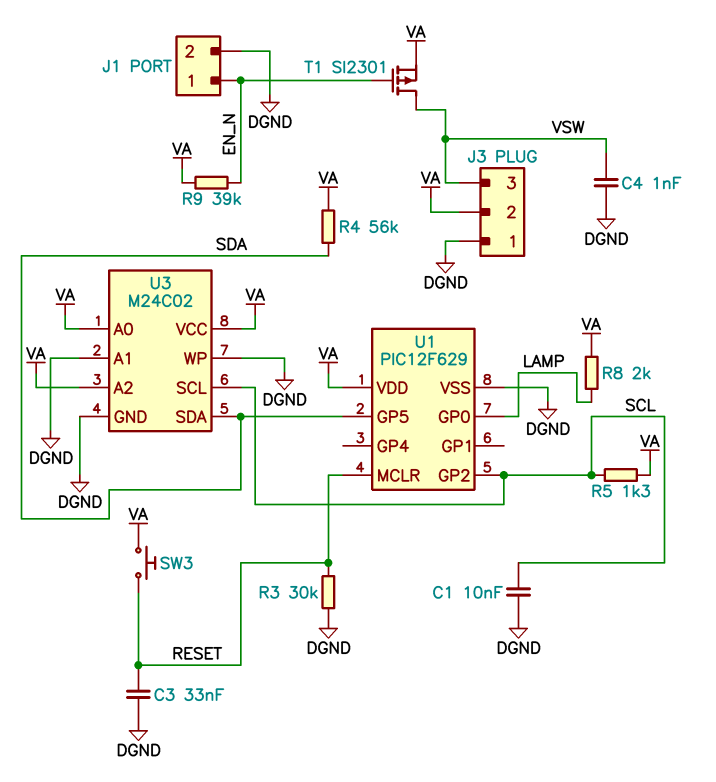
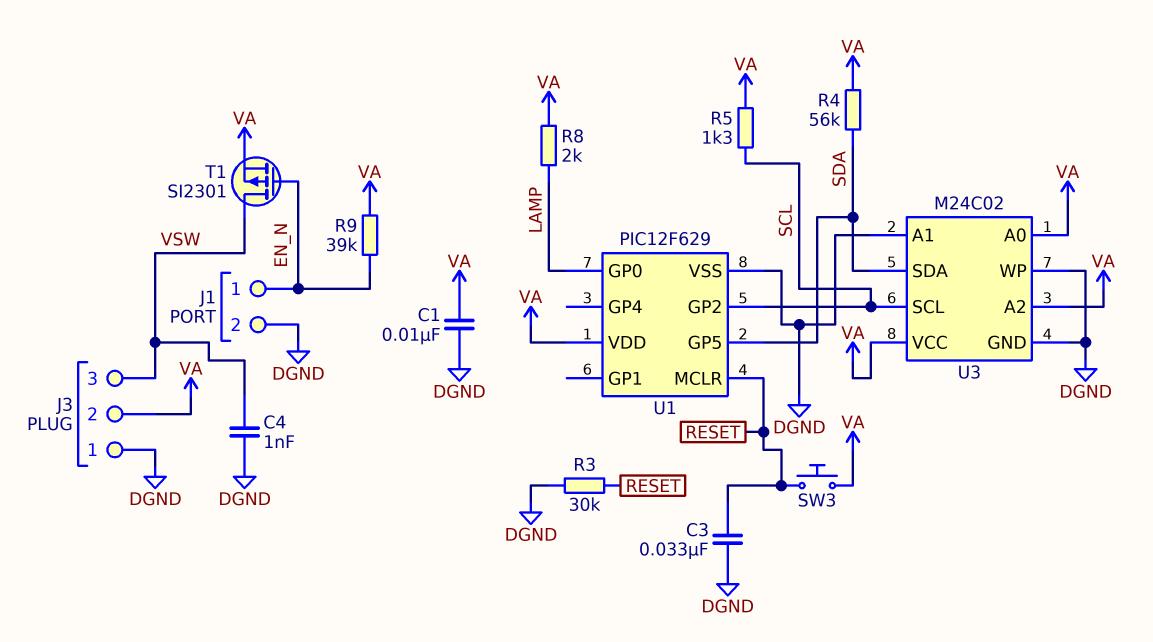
C1: 10nF (DGND, SCL) -> 10nF (DGND, VA)

